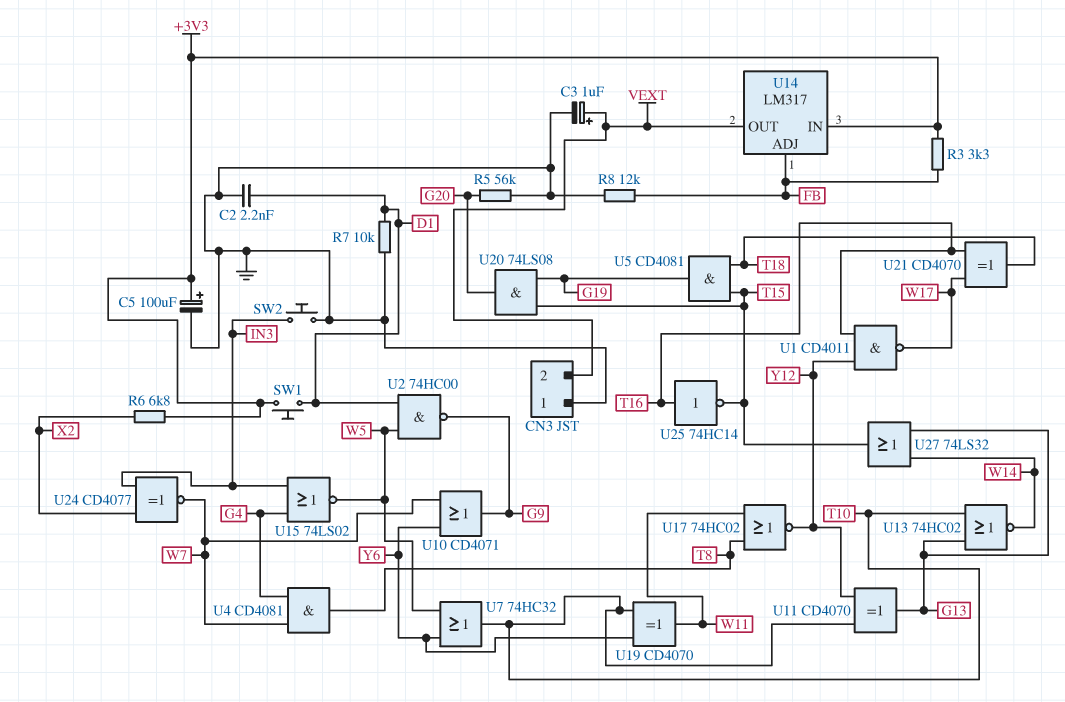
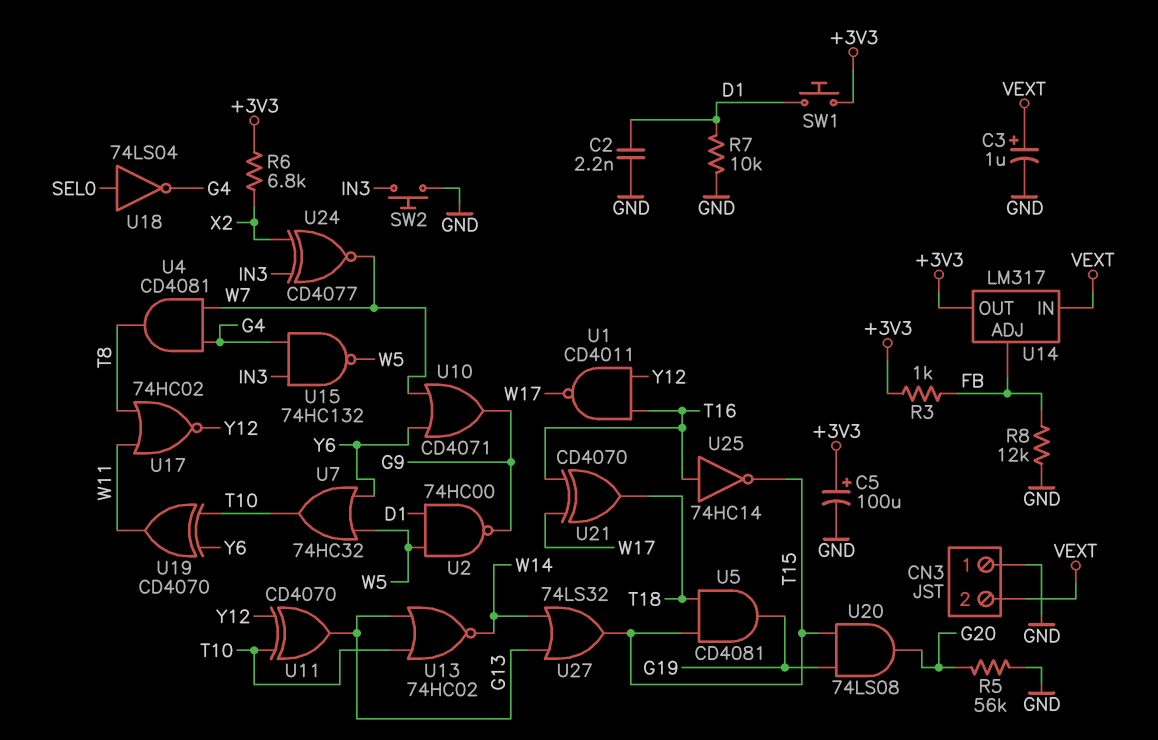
R3: 3.3k (+3V3, FB) -> 1k (+3V3, FB)
U14 pin IN: +3V3 -> VEXT
U14 pin OUT: VEXT -> +3V3
U15: NOR 74LS02 (in G4, in IN3, out W5) -> NAND 74HC132 (in G4, in IN3, out W5)
U18: none -> NOT 74LS04 (in SEL0, out G4)

